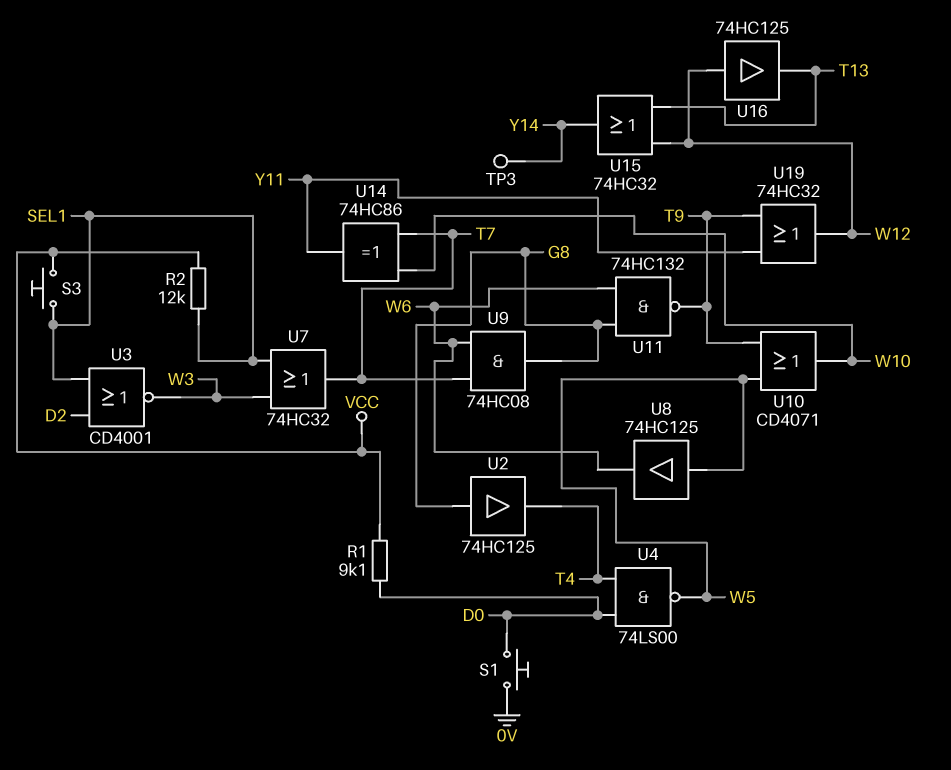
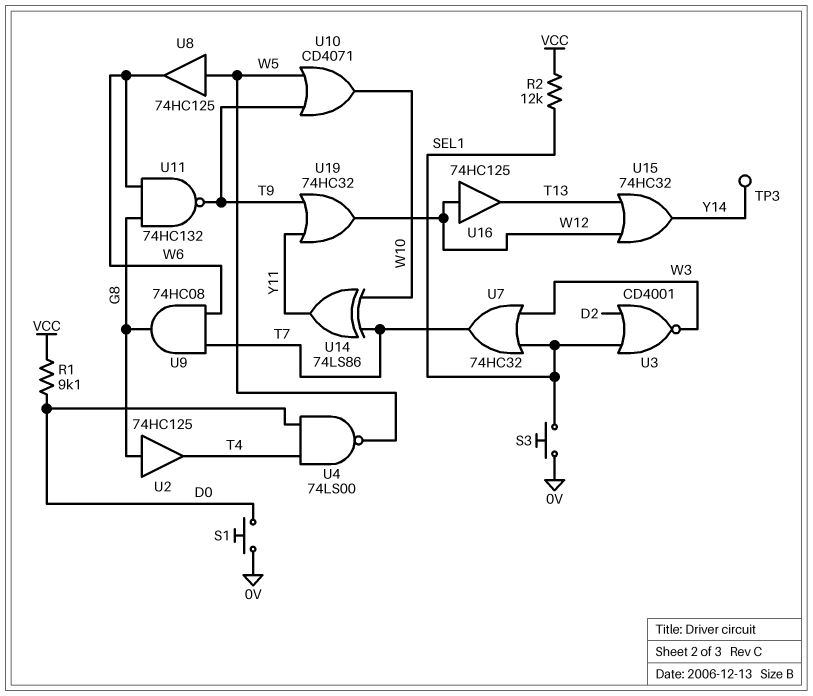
S3: button (SEL1, VCC) -> button (0V, SEL1)
U14: XOR 74HC86 (in T7, in W10, out Y11) -> XOR 74LS86 (in T7, in W10, out Y11)

